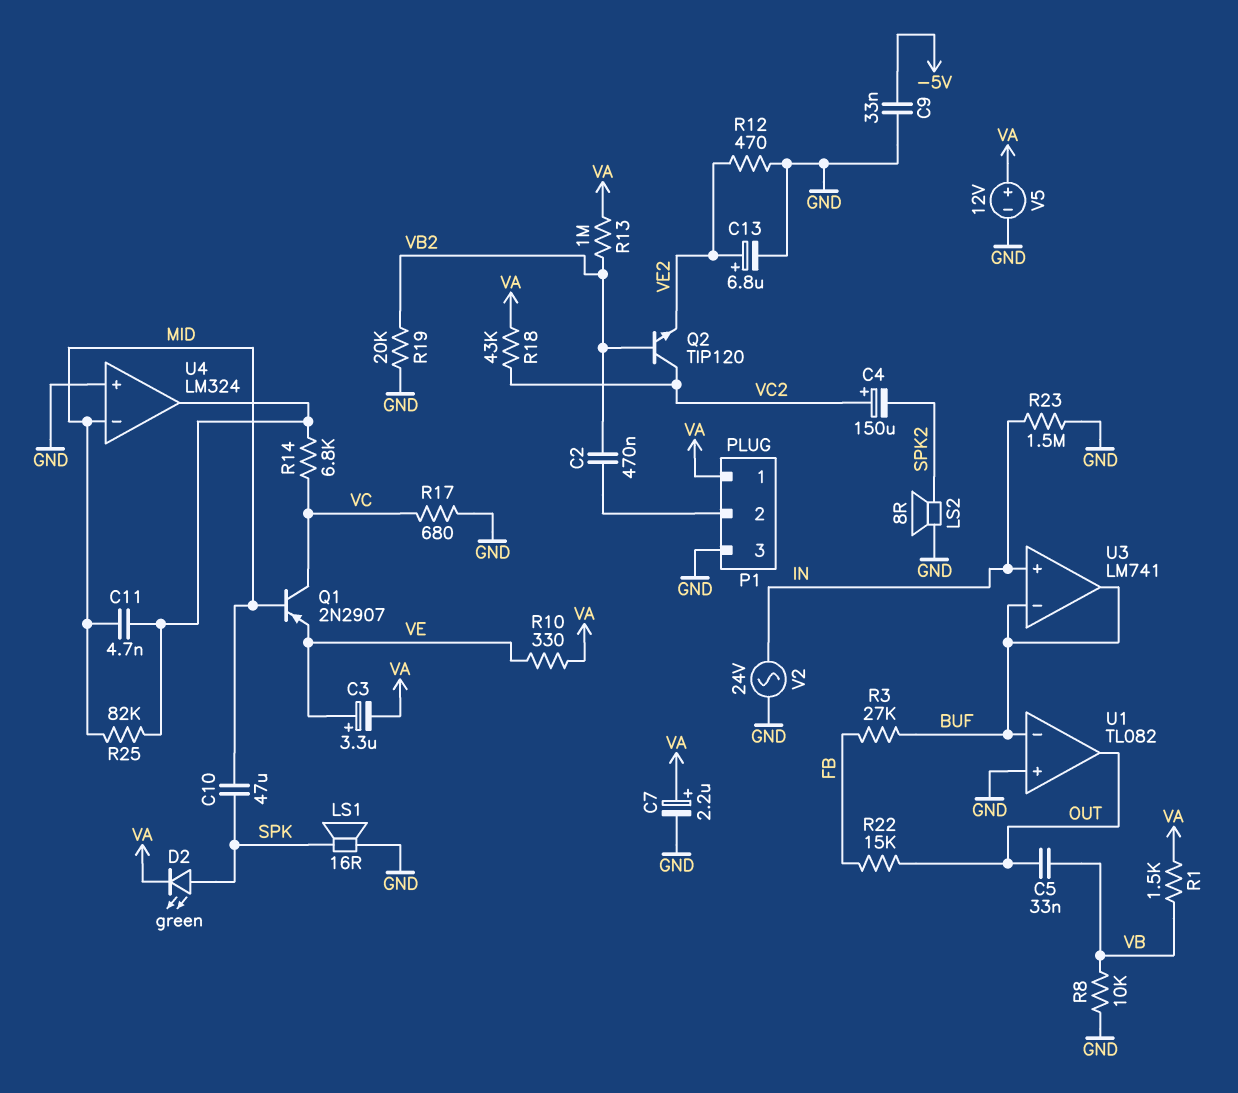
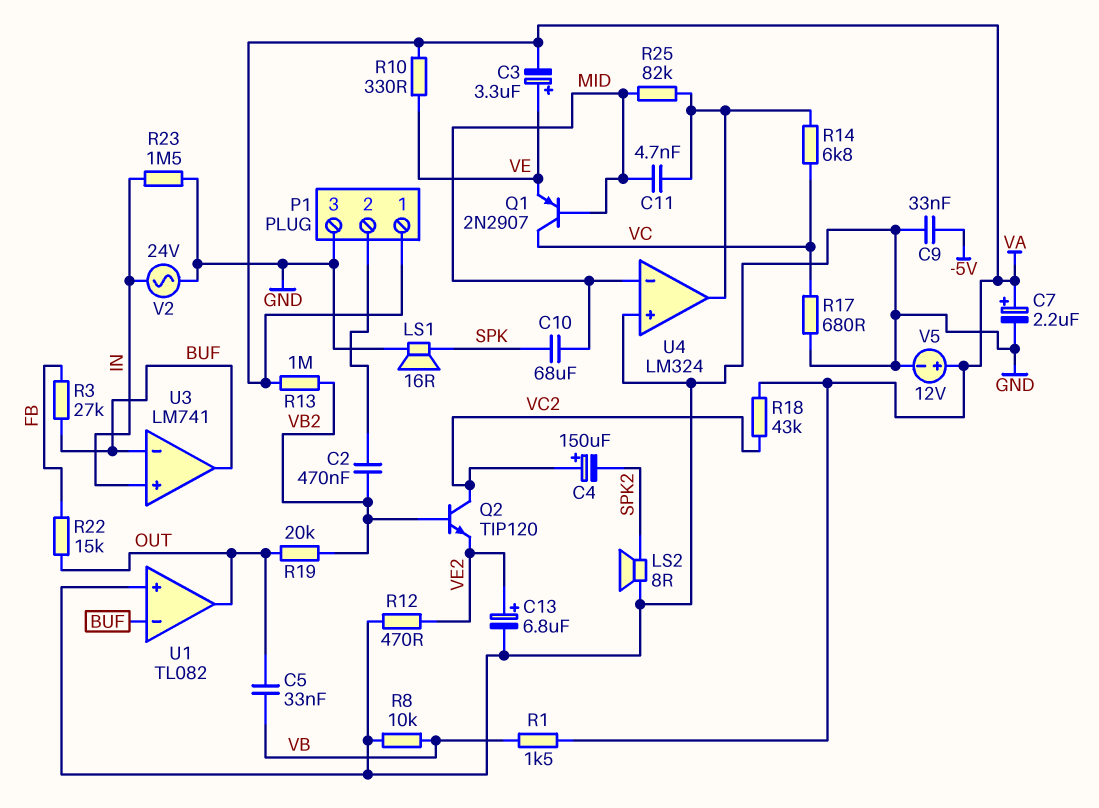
C10: 47uF (MID, SPK) -> 68uF (MID, SPK)
D2: LED green (A SPK, K VA) -> none
R19: 20k (GND, VB2) -> 20k (OUT, VB2)

